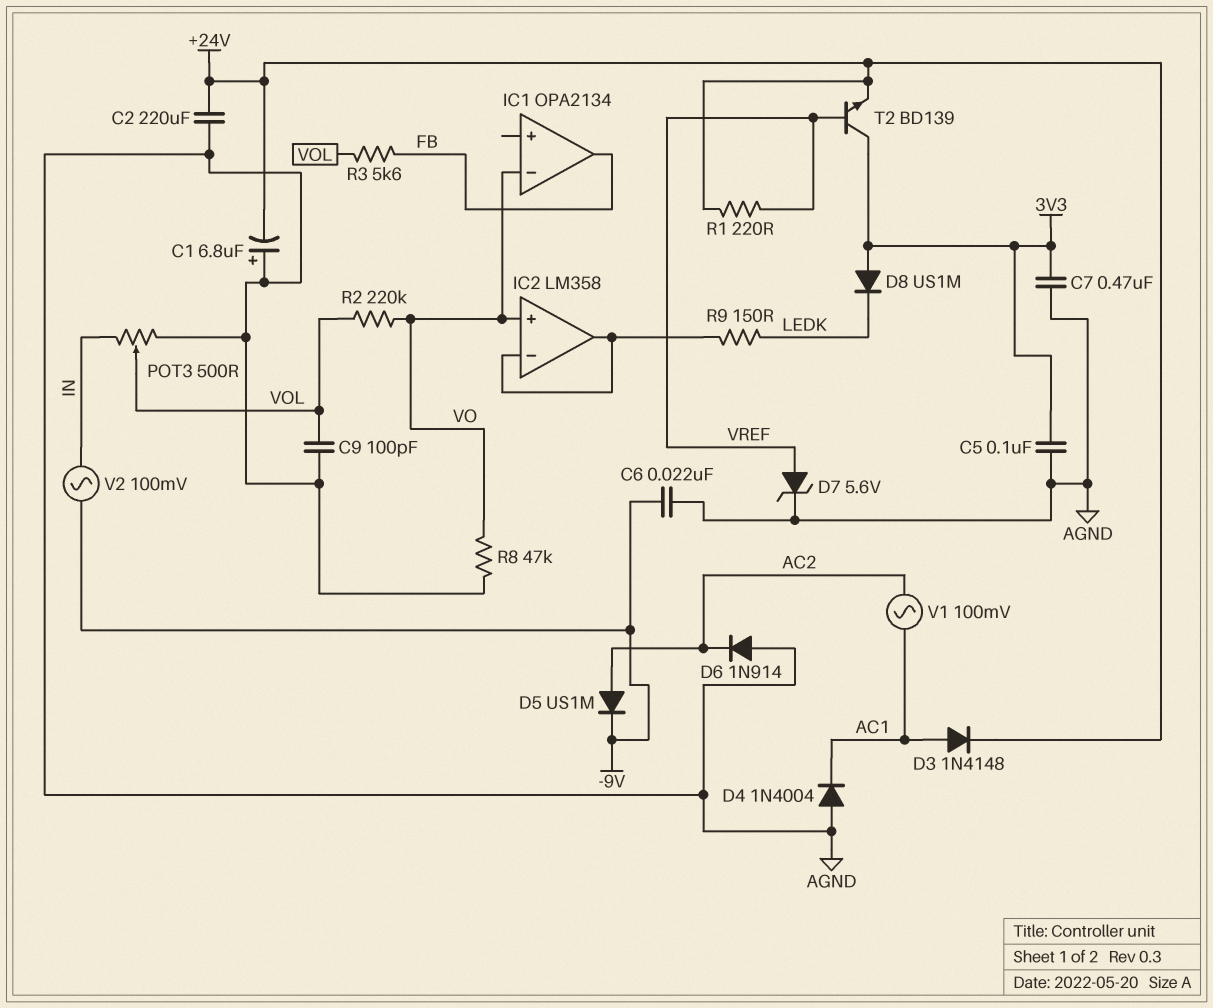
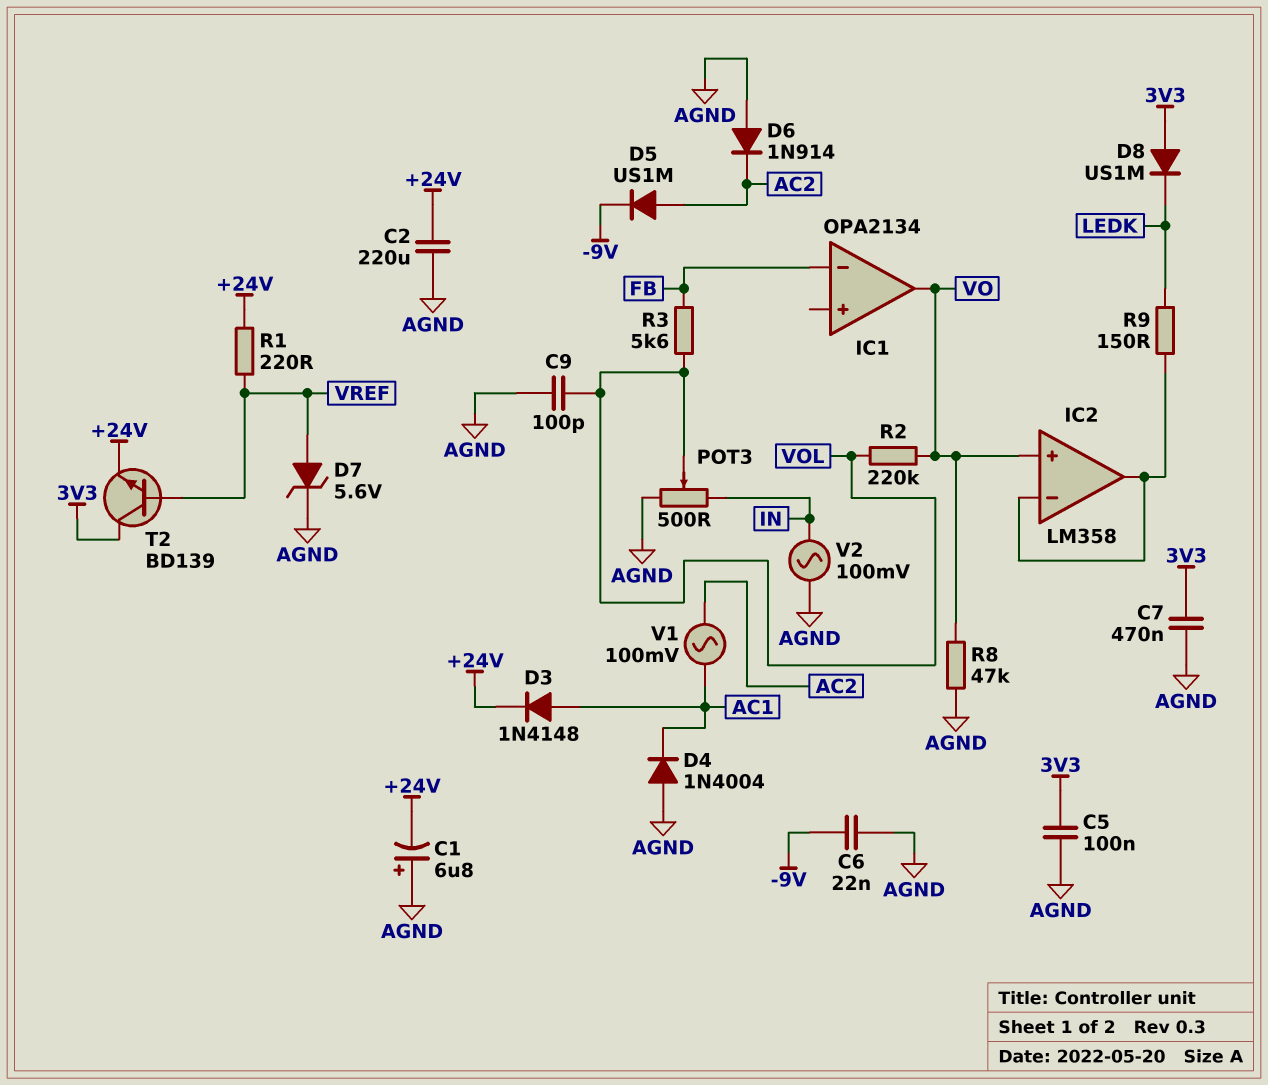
IC1 pin in-: VO -> FB
IC1 pin out: FB -> VO
V2: AC 100mV (-9V, IN) -> AC 100mV (AGND, IN)

